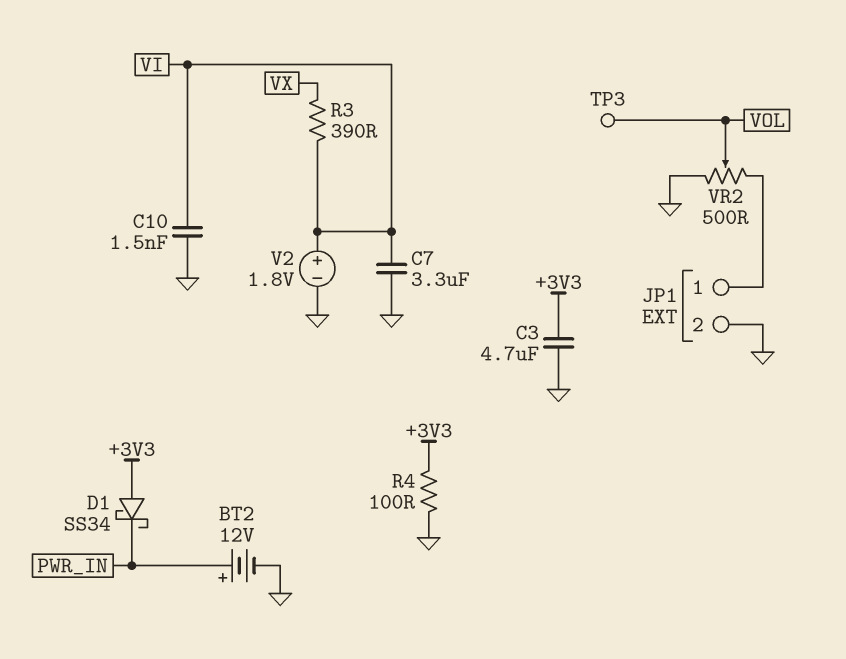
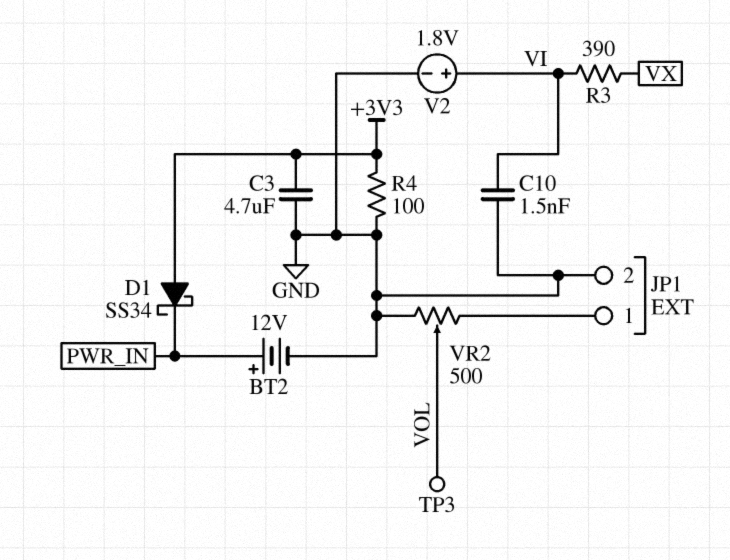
C7: 3.3uF (GND, VI) -> none

